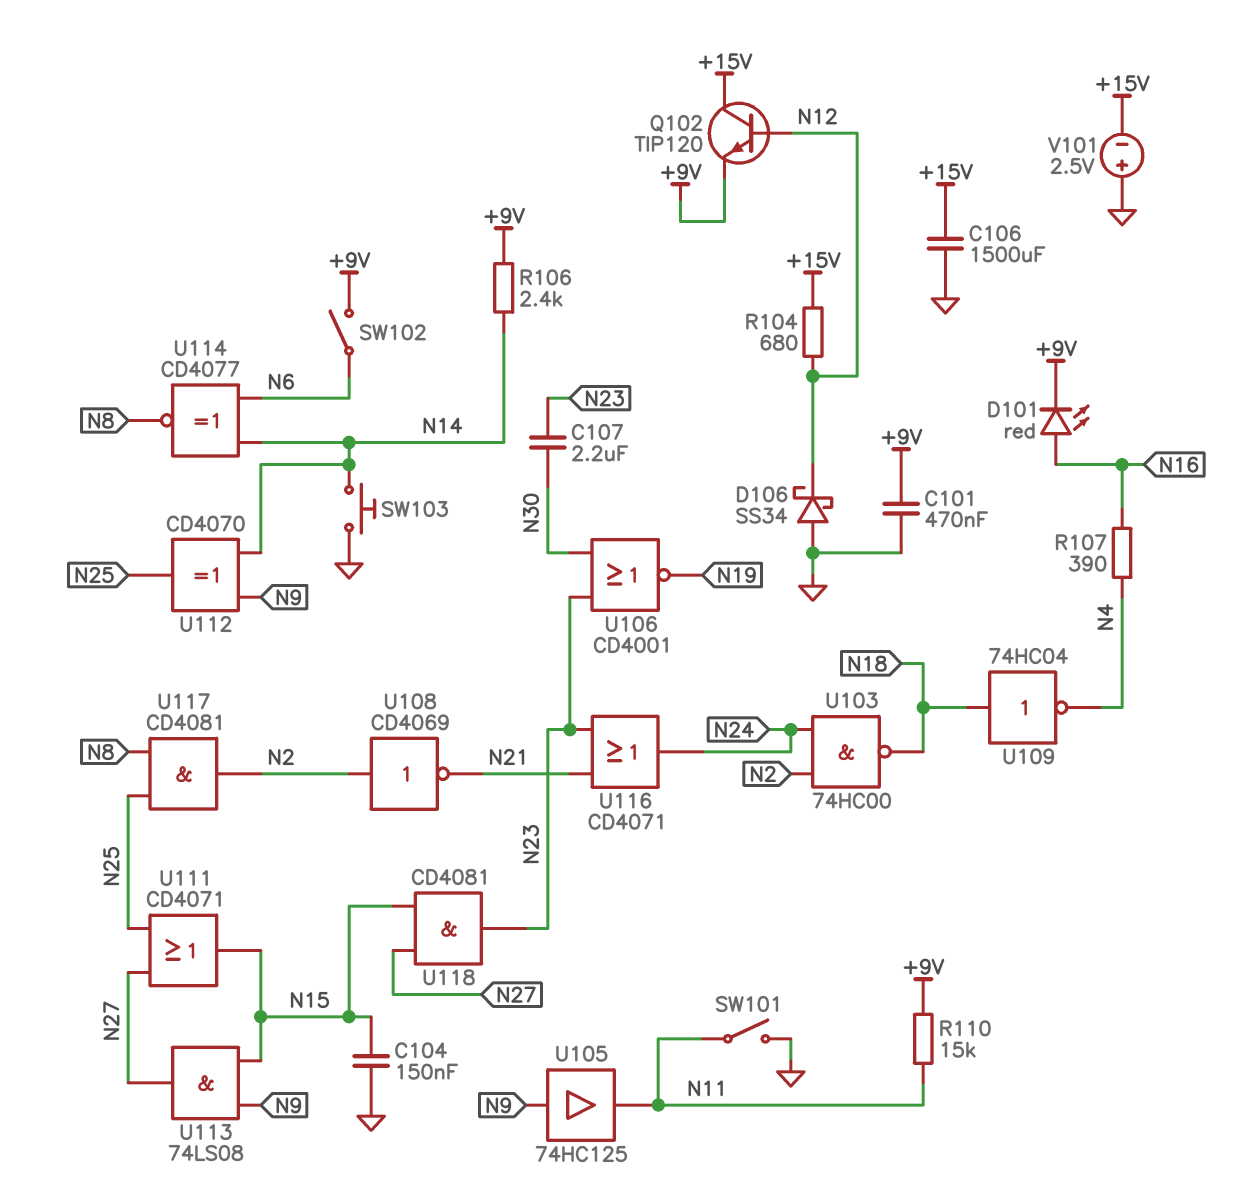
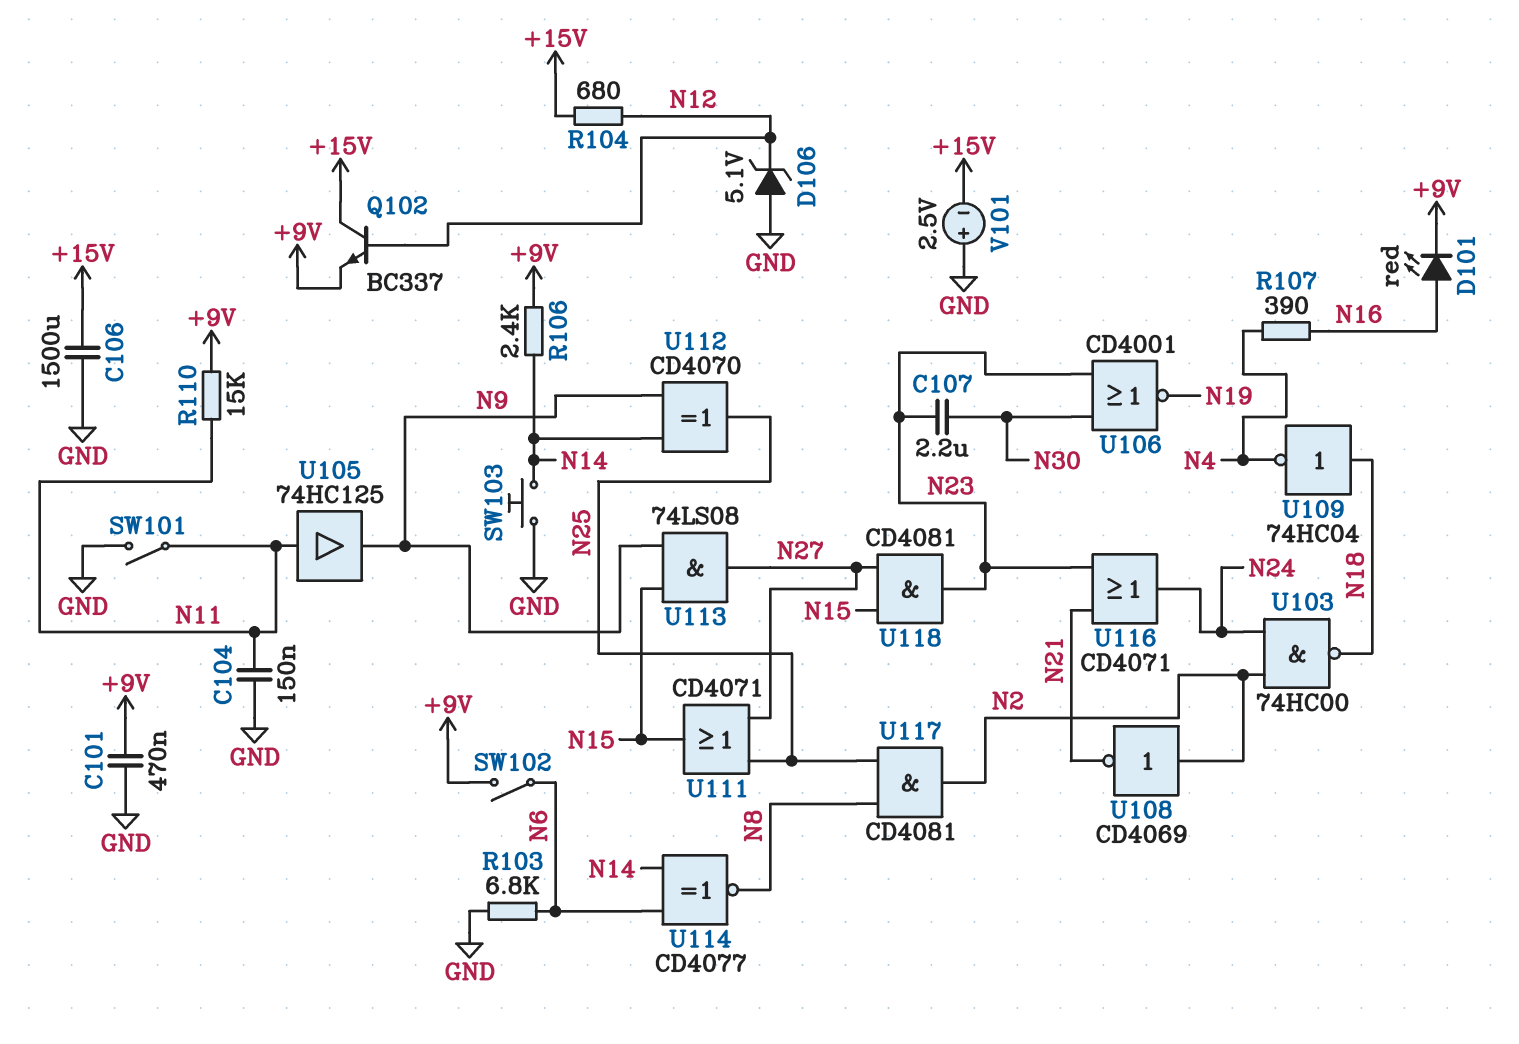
C104: 150nF (GND, N15) -> 150nF (GND, N11)
D106: schottky SS34 (A GND, K N12) -> zener 5.1V (A GND, K N12)
Q102: NPN TIP120 (B N12, C +15V, E +9V) -> NPN BC337 (B N12, C +15V, E +9V)
R103: none -> 6.8k (GND, N6)
U105: buffer 74HC125 (in N9, out N11) -> buffer 74HC125 (in N11, out N9)

